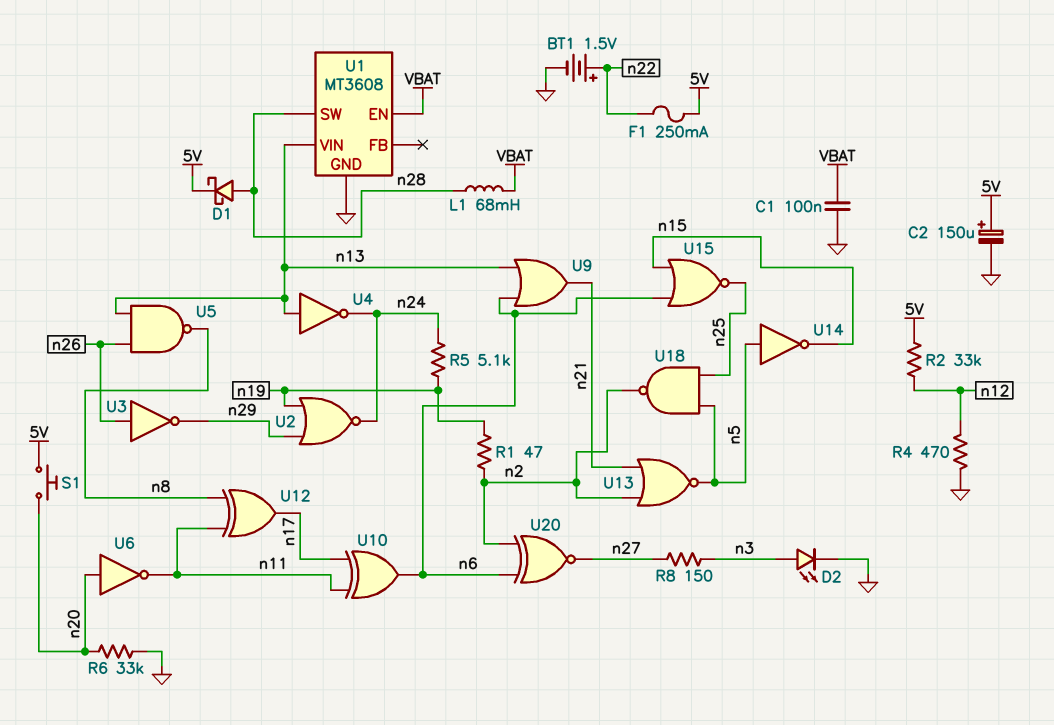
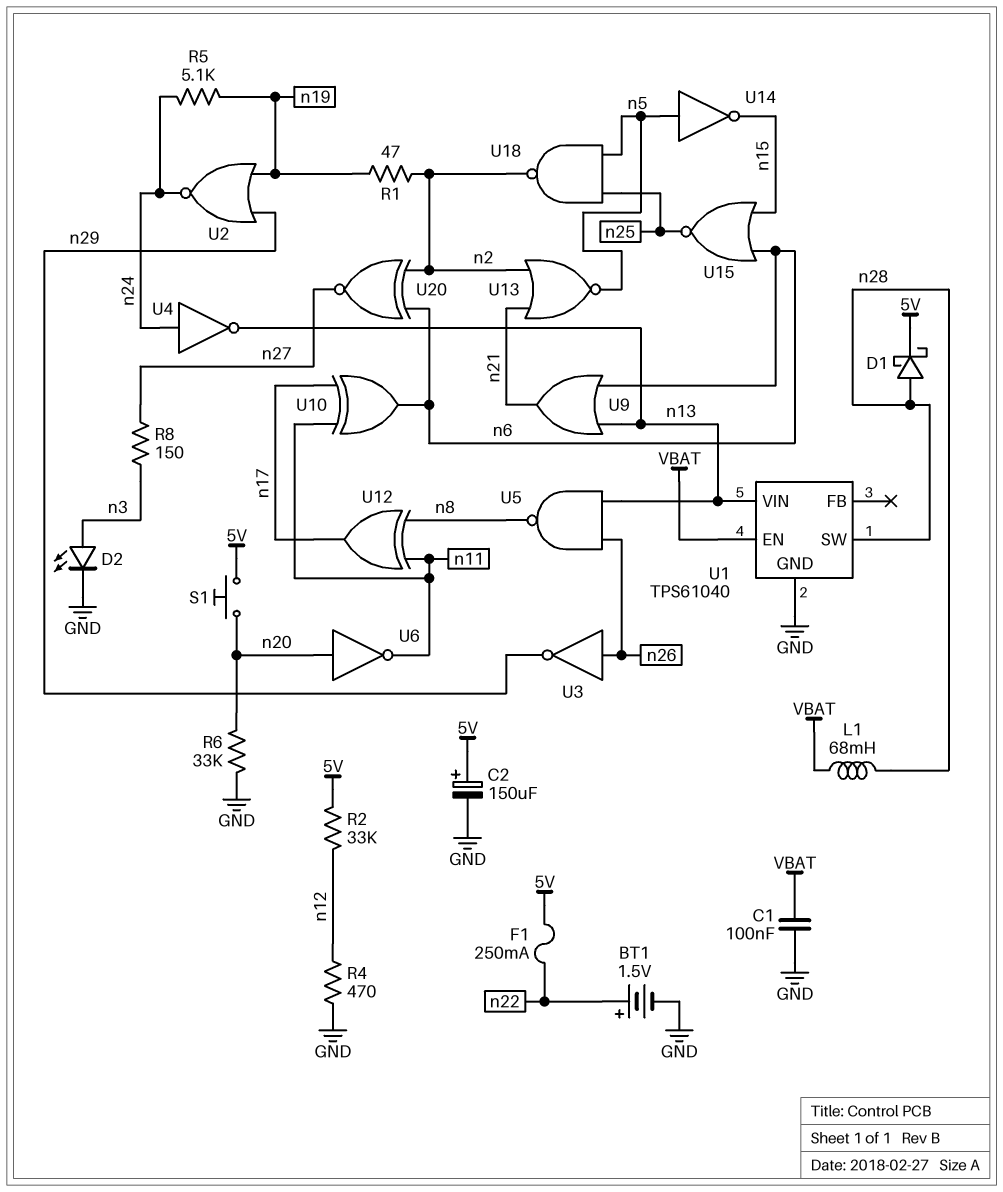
U1: MT3608 -> TPS61040
U4: NOT (in n13, out n24) -> NOT (in n24, out n13)

